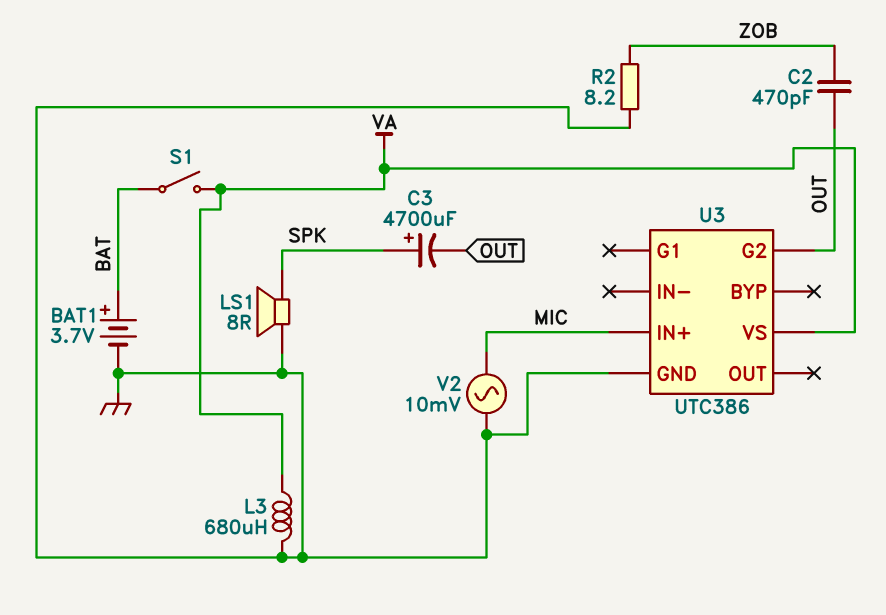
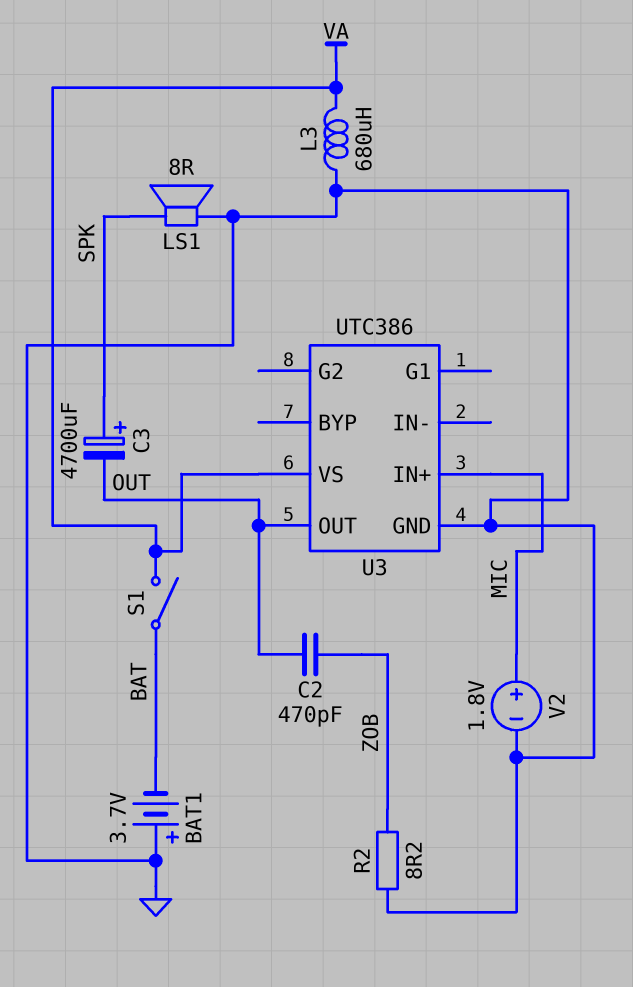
BAT1: 3.7V (plus BAT, minus GND) -> 3.7V (plus GND, minus BAT)
U3 pin G2: OUT -> none
U3 pin OUT: none -> OUT
V2: AC 10mV (GND, MIC) -> 1.8V (plus MIC, minus GND)

